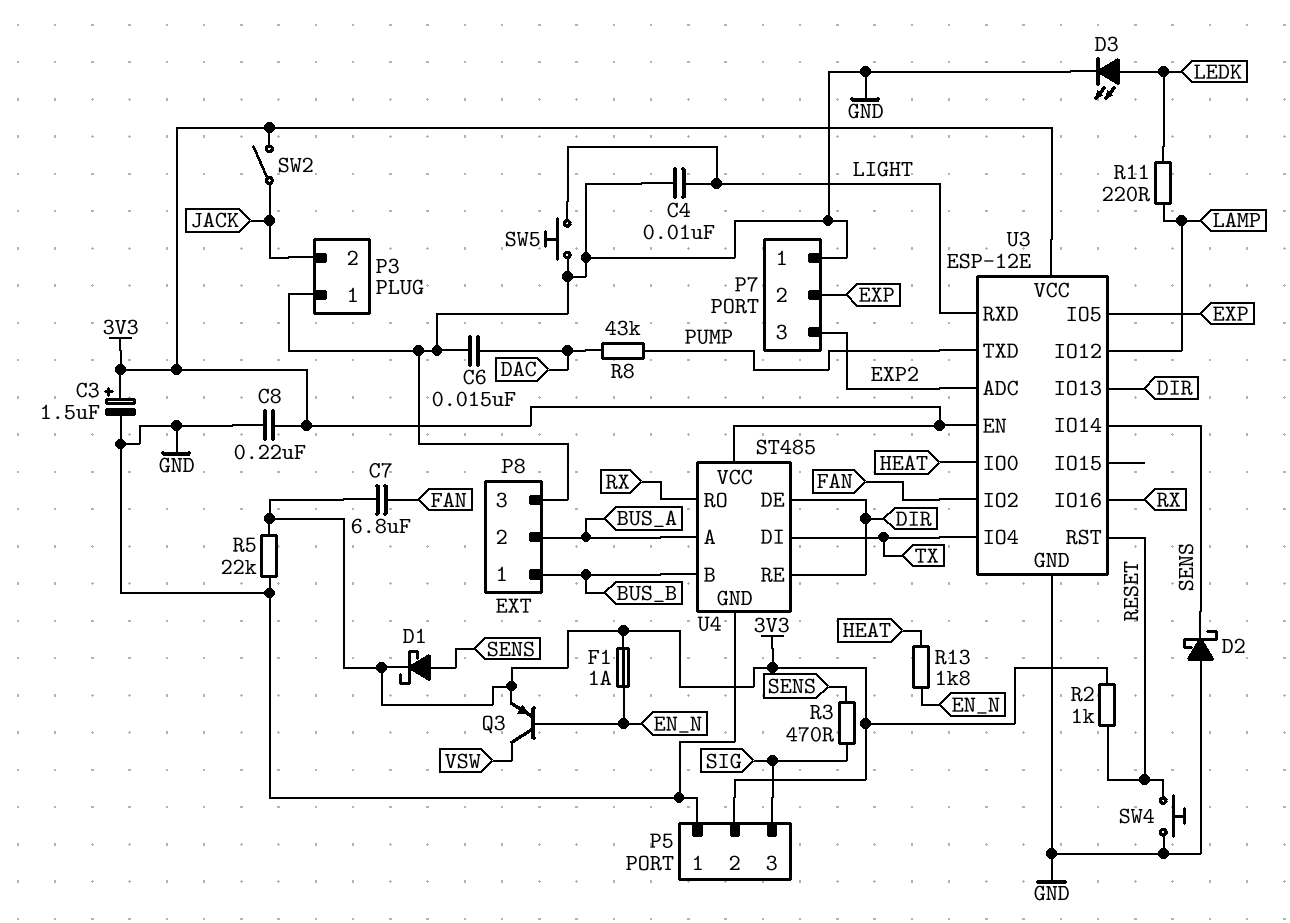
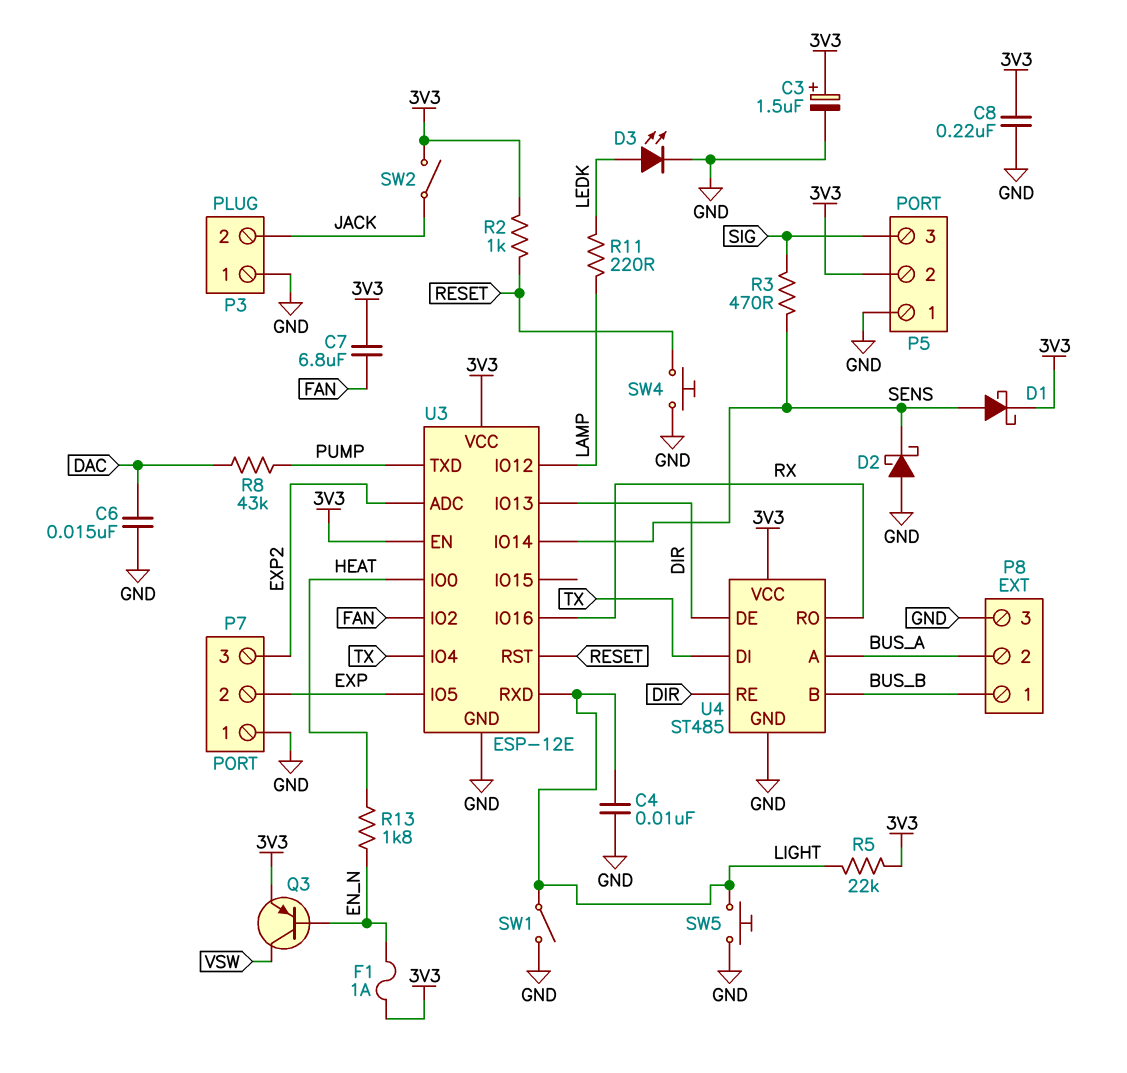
R5: 22k (3V3, GND) -> 22k (3V3, LIGHT)
SW1: none -> switch (GND, LIGHT)

